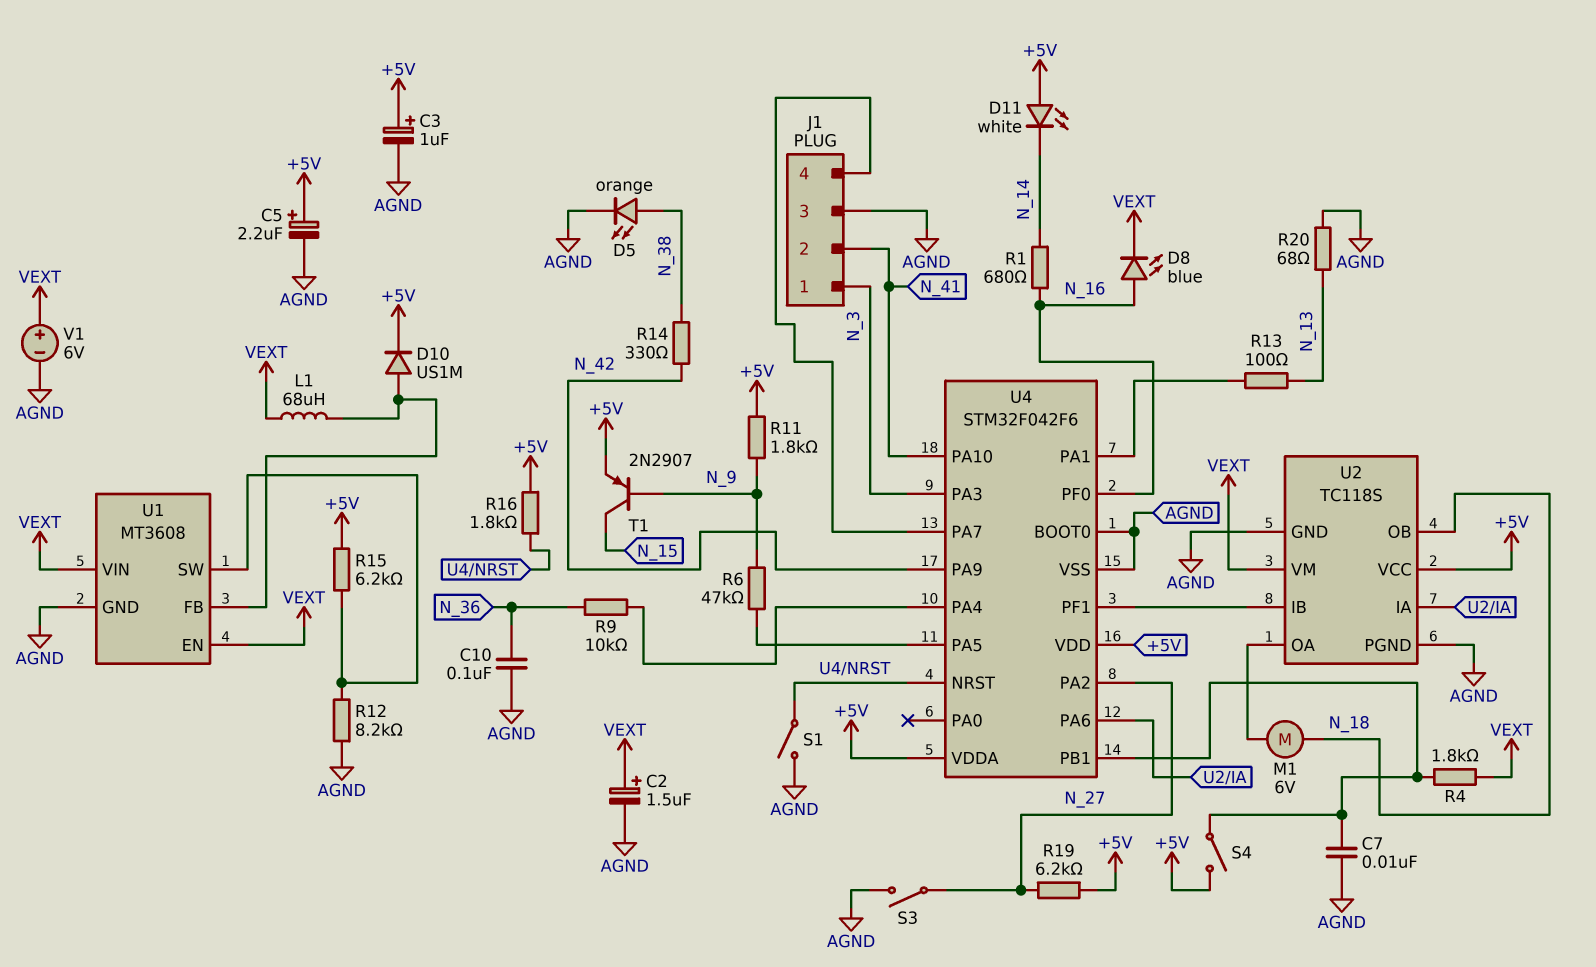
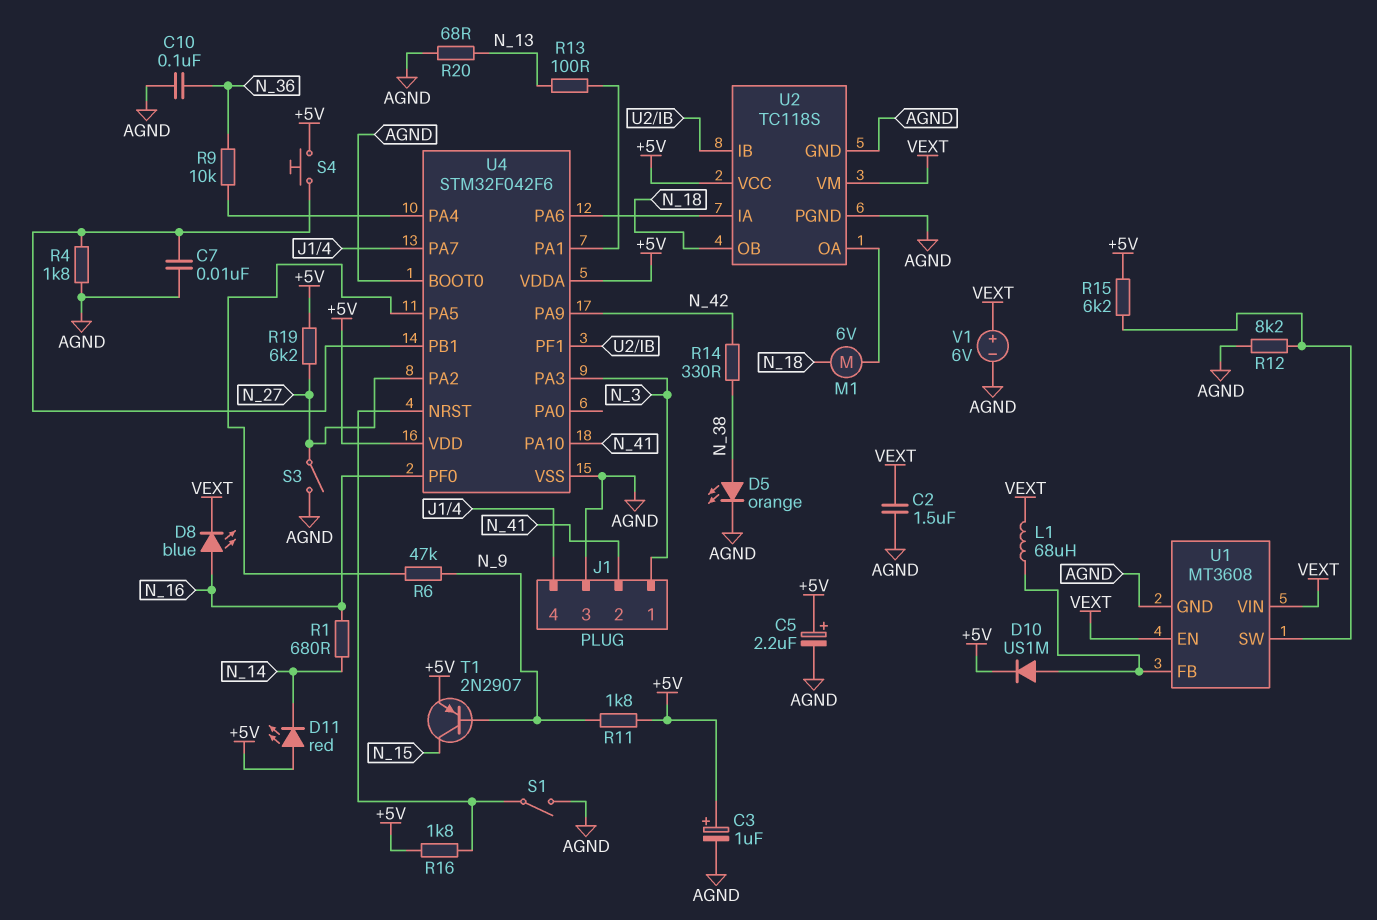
C2: 1.5uF (plus VEXT, minus AGND) -> 1.5uF (AGND, VEXT)
D11: LED white (A +5V, K N_14) -> LED red (A +5V, K N_14)
R4: 1.8k (U4/PB1, VEXT) -> 1.8k (AGND, U4/PB1)
S4: switch (+5V, U4/PB1) -> button (+5V, U4/PB1)

